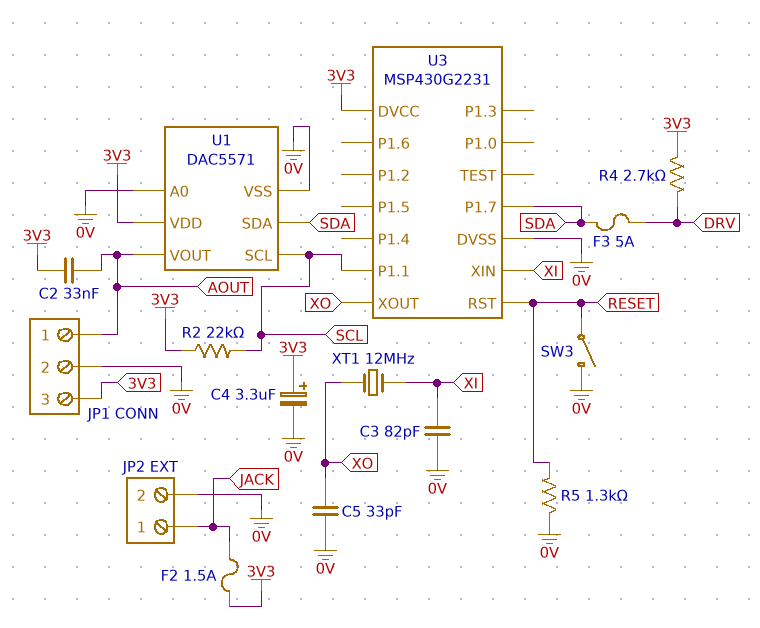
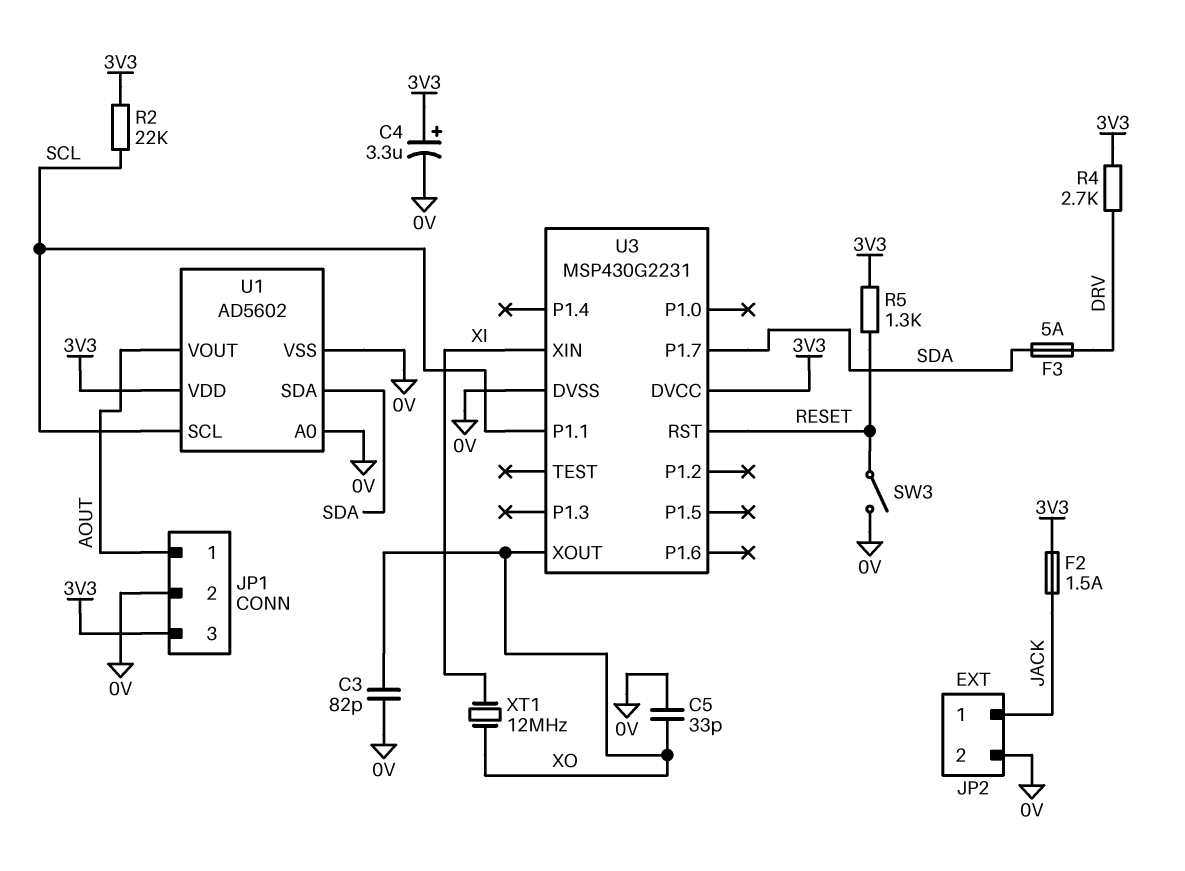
C2: 33nF (3V3, AOUT) -> none
C3: 82pF (0V, XI) -> 82pF (0V, XO)
R5: 1.3k (0V, RESET) -> 1.3k (3V3, RESET)
U1: DAC5571 -> AD5602

